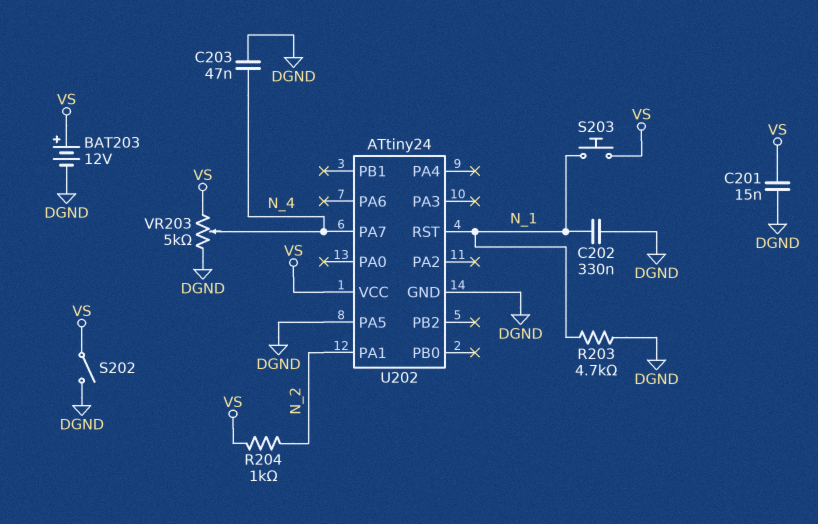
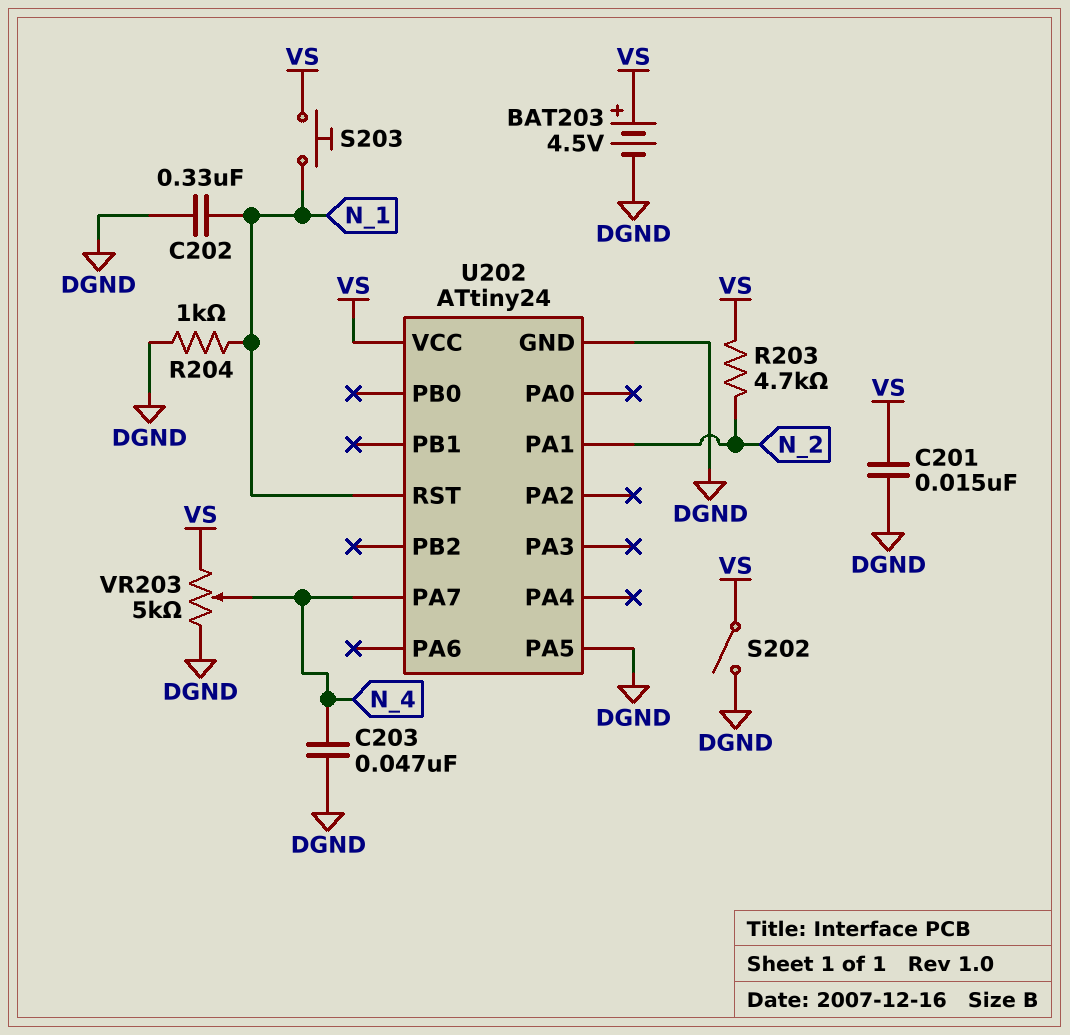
BAT203: 12V (plus VS, minus DGND) -> 4.5V (plus VS, minus DGND)
R203: 4.7k (DGND, N_1) -> 4.7k (N_2, VS)
R204: 1k (N_2, VS) -> 1k (DGND, N_1)

